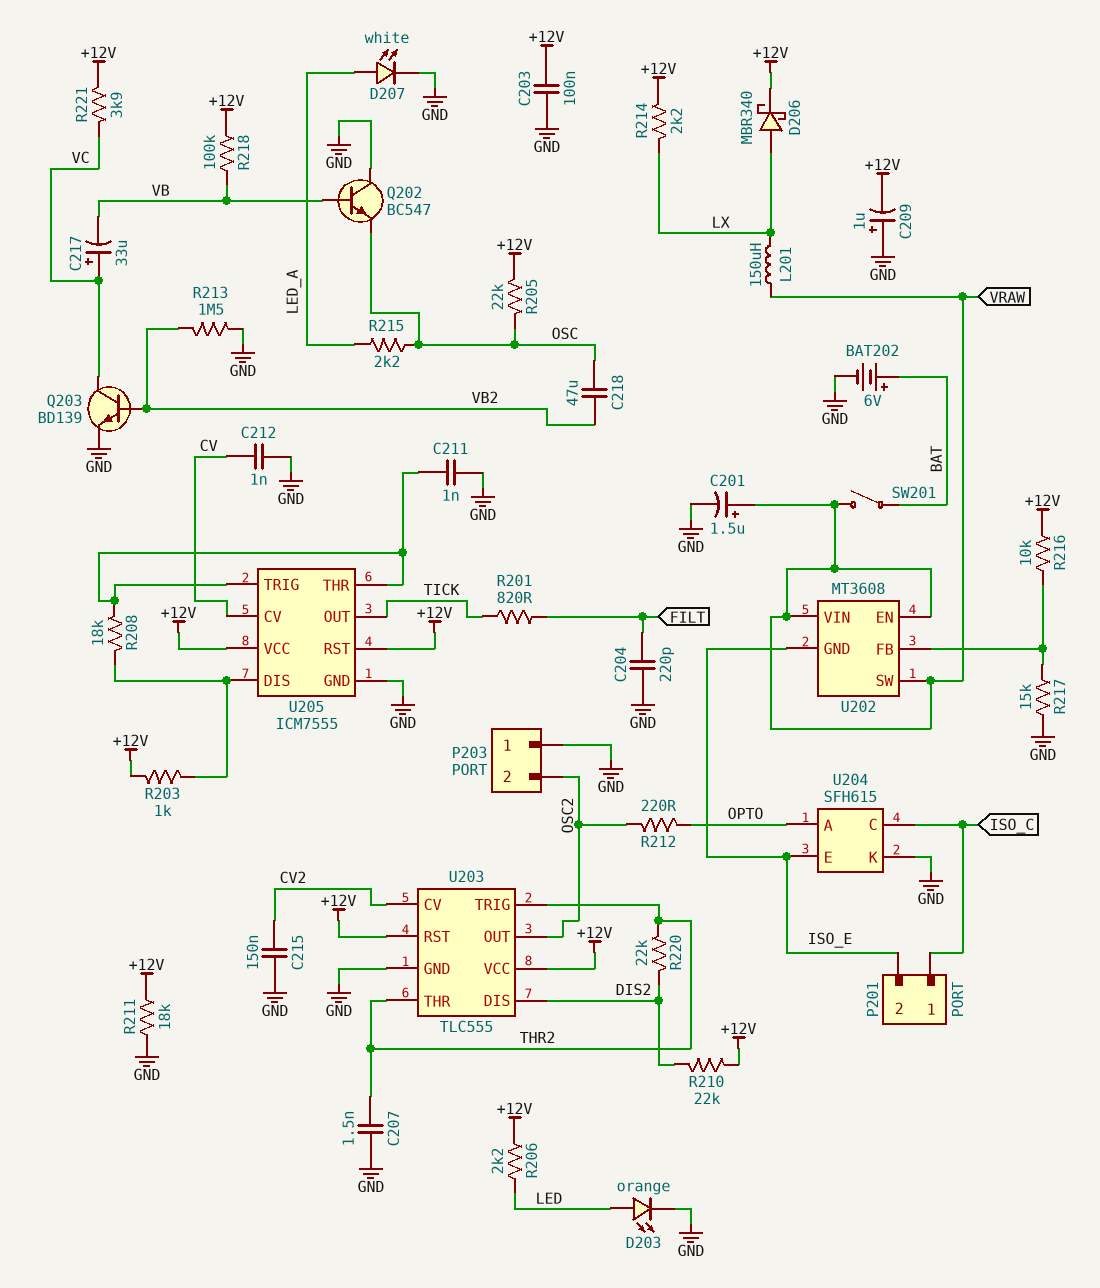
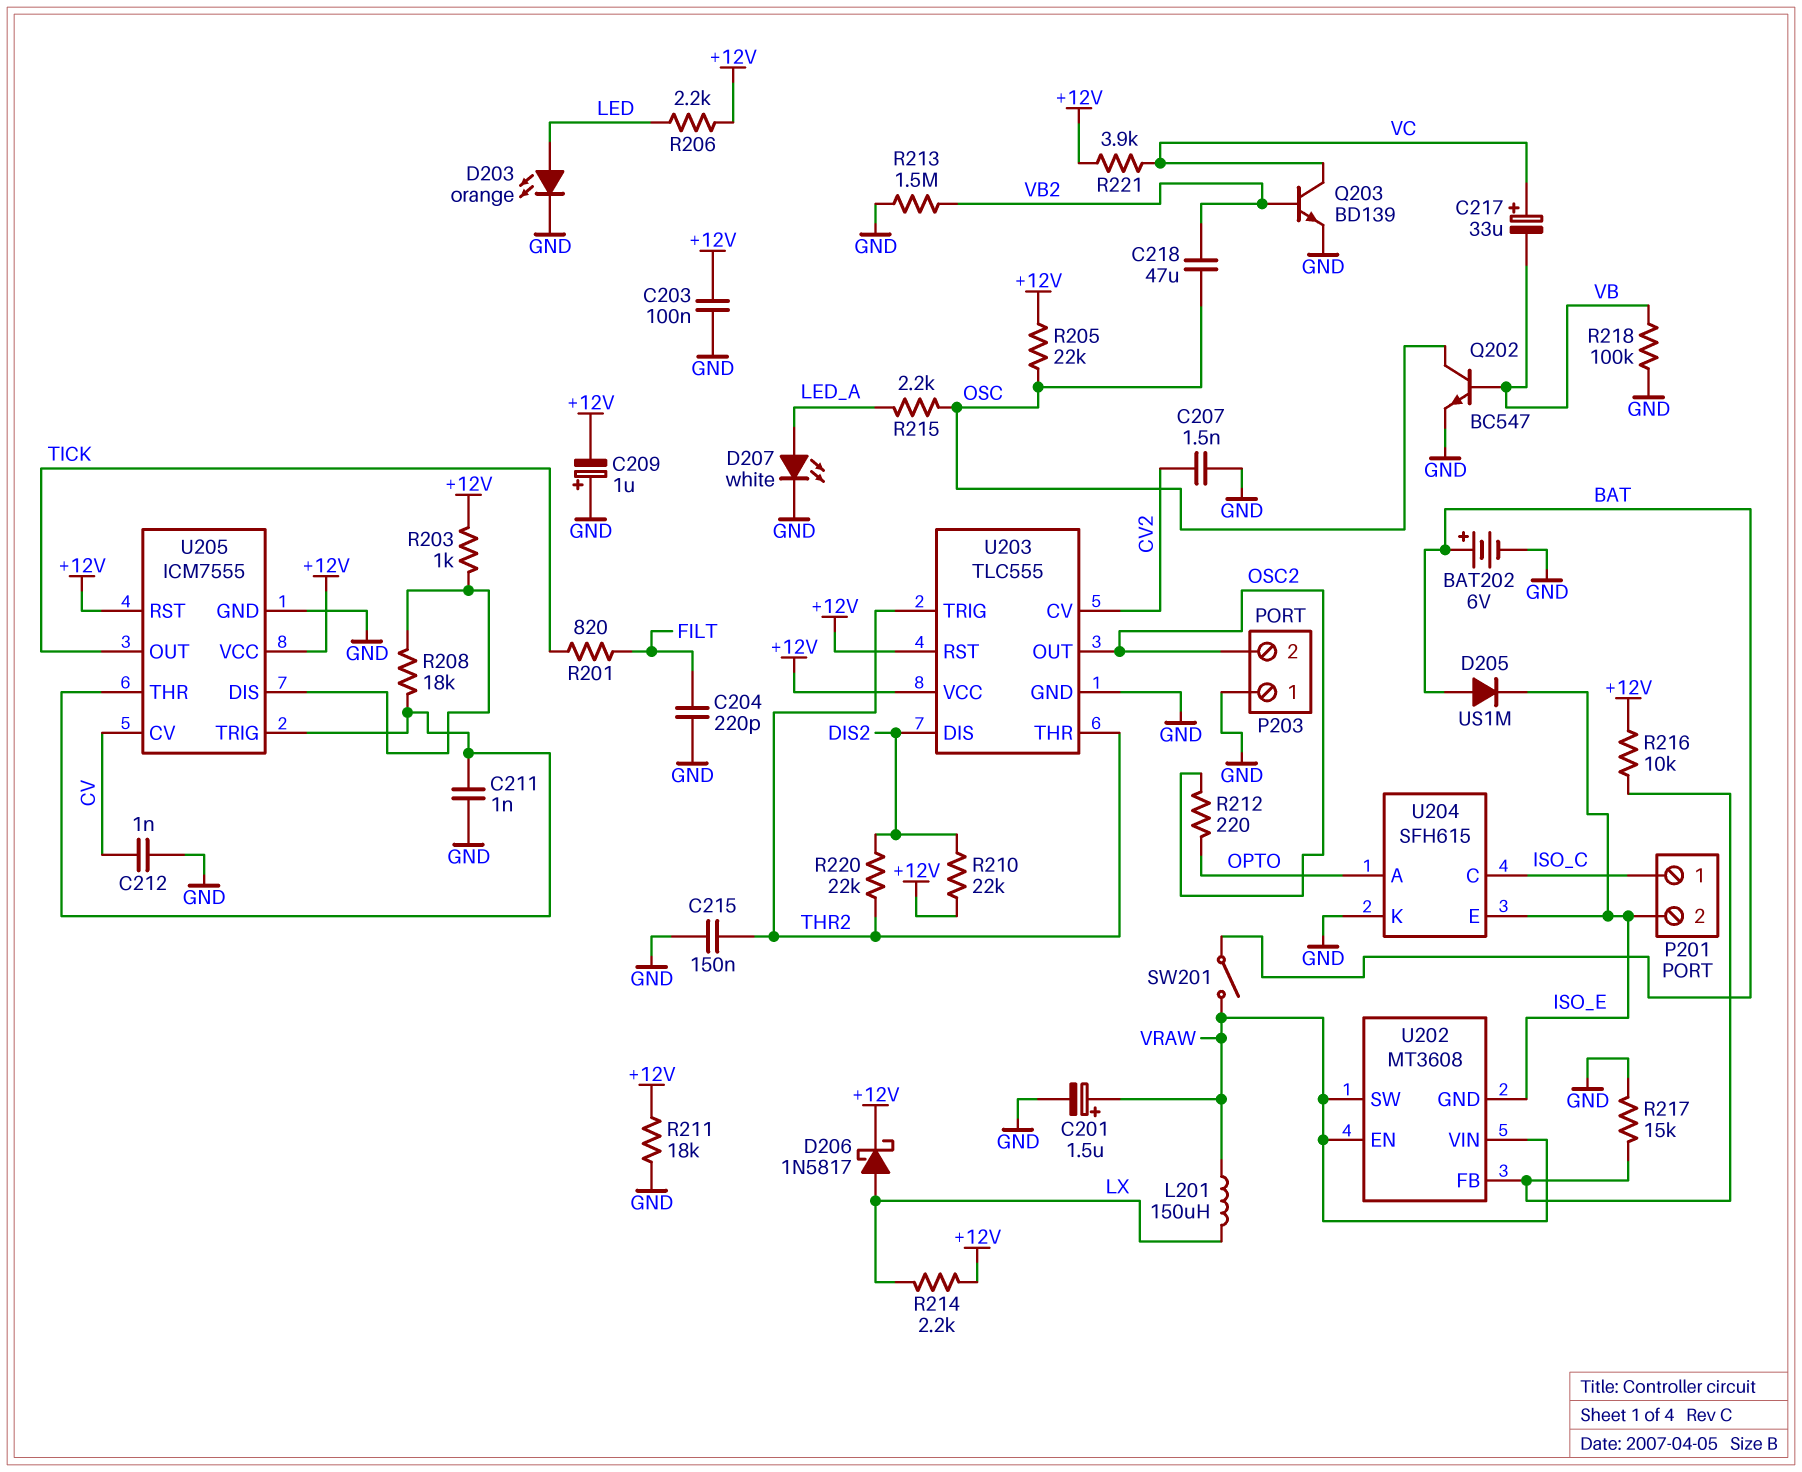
C207: 1.5nF (GND, THR2) -> 1.5nF (CV2, GND)
C215: 150nF (CV2, GND) -> 150nF (GND, THR2)
D205: none -> diode US1M (A BAT, K ISO_E)
D206: schottky MBR340 (A LX, K +12V) -> schottky 1N5817 (A LX, K +12V)
Q202: NPN BC547 (B VB, C GND, E OSC) -> NPN BC547 (B VB, C OSC, E GND)
R218: 100k (+12V, VB) -> 100k (GND, VB)

